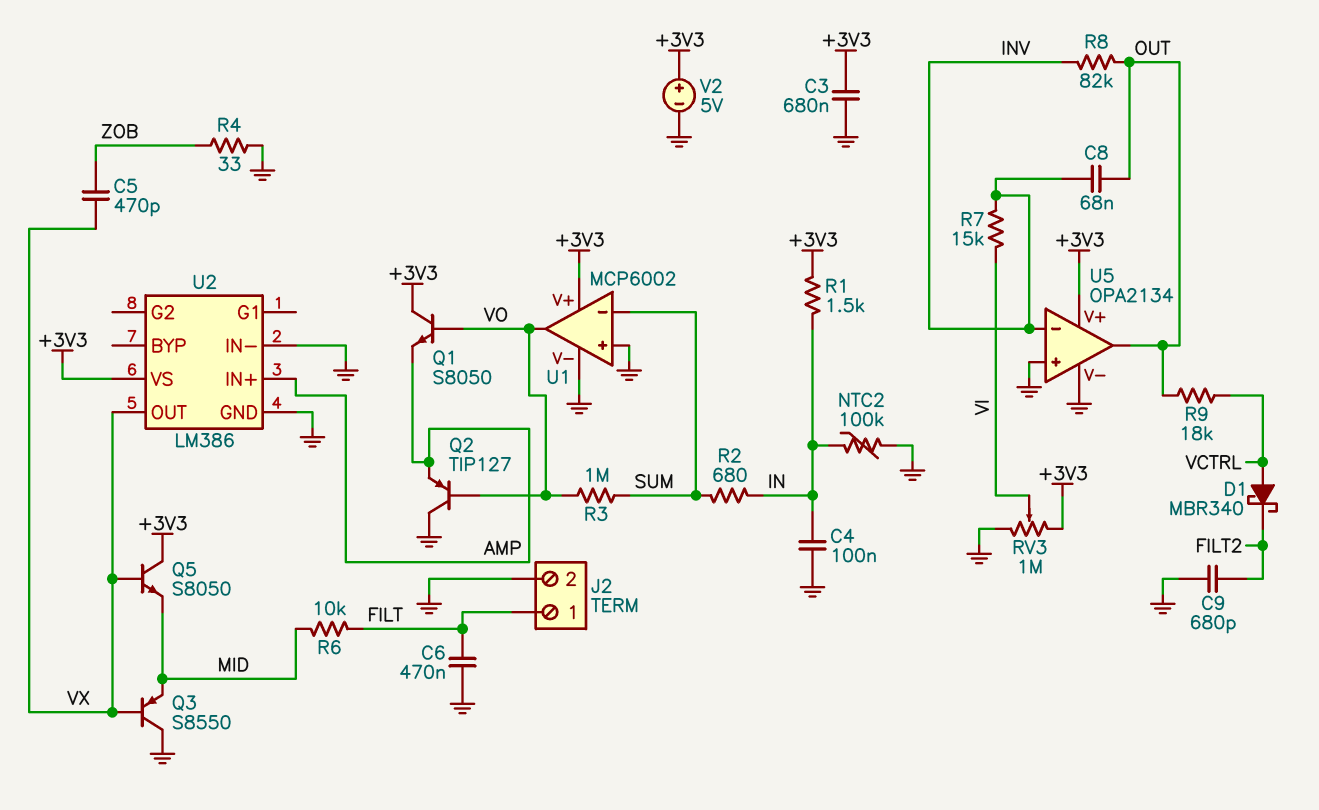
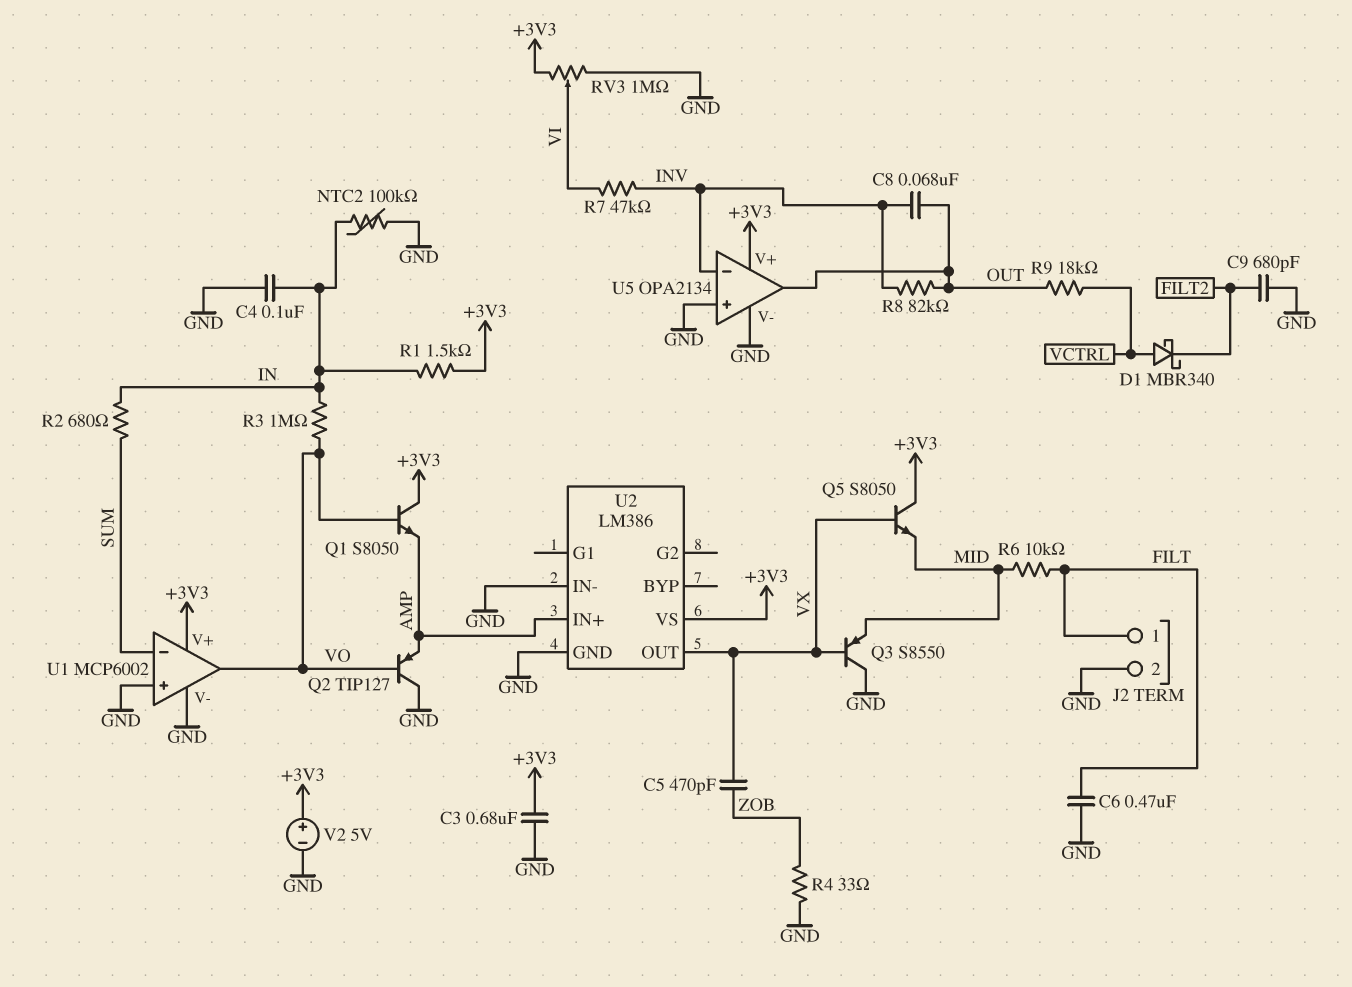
R3: 1M (SUM, VO) -> 1M (IN, VO)
R7: 15k (INV, VI) -> 47k (INV, VI)

